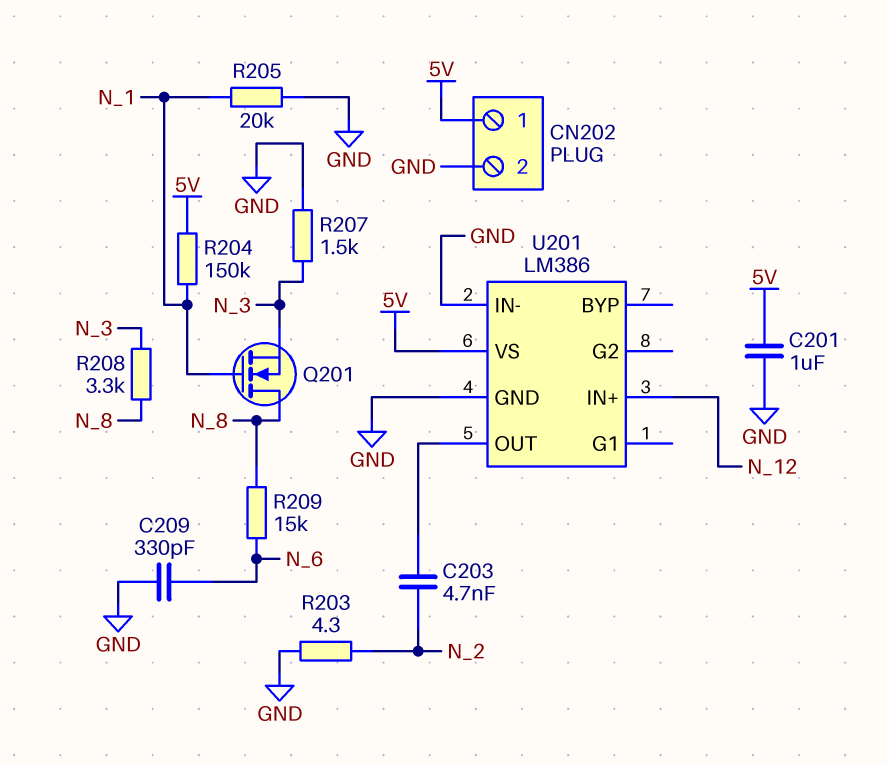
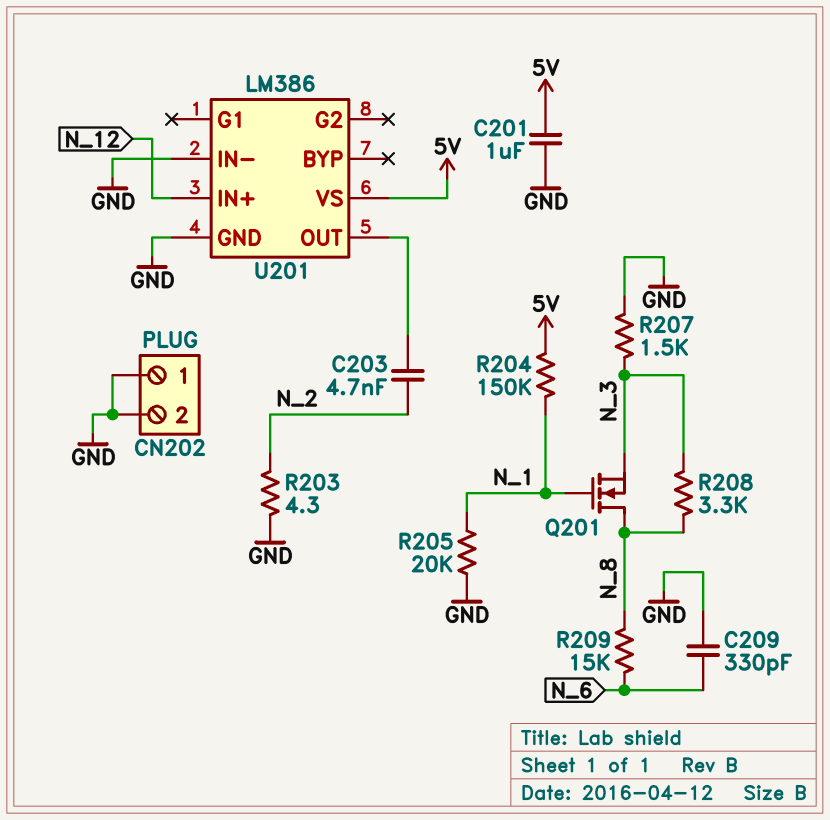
CN202 pin 1: 5V -> GND

